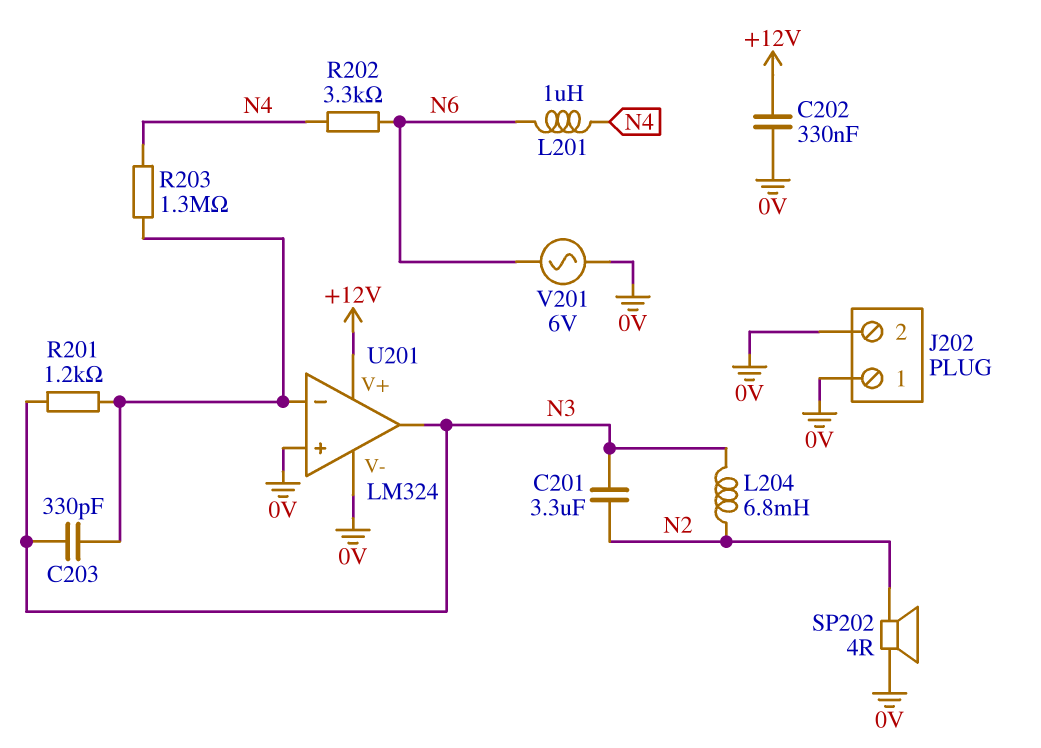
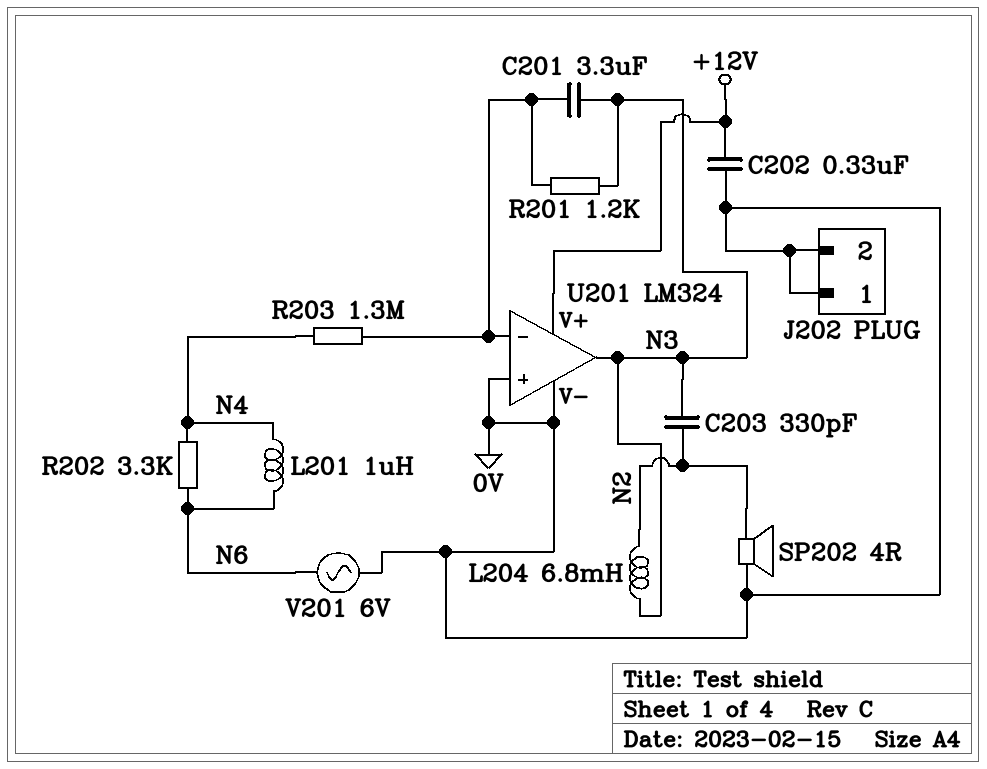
C201: 3.3uF (N2, N3) -> 3.3uF (N3, U201/in-)
C203: 330pF (N3, U201/in-) -> 330pF (N2, N3)

